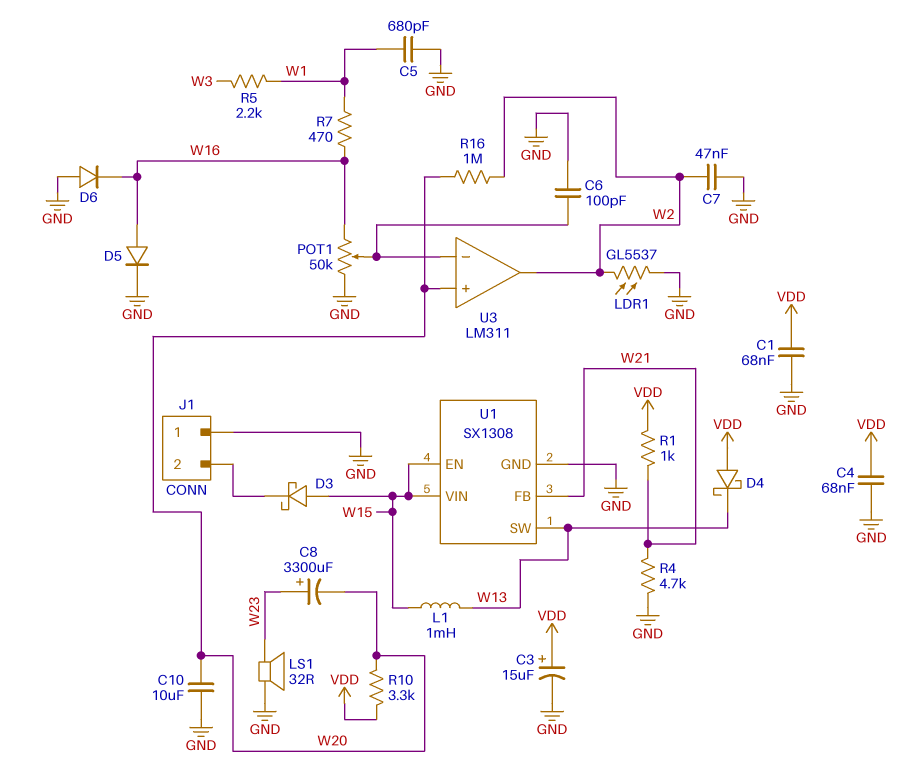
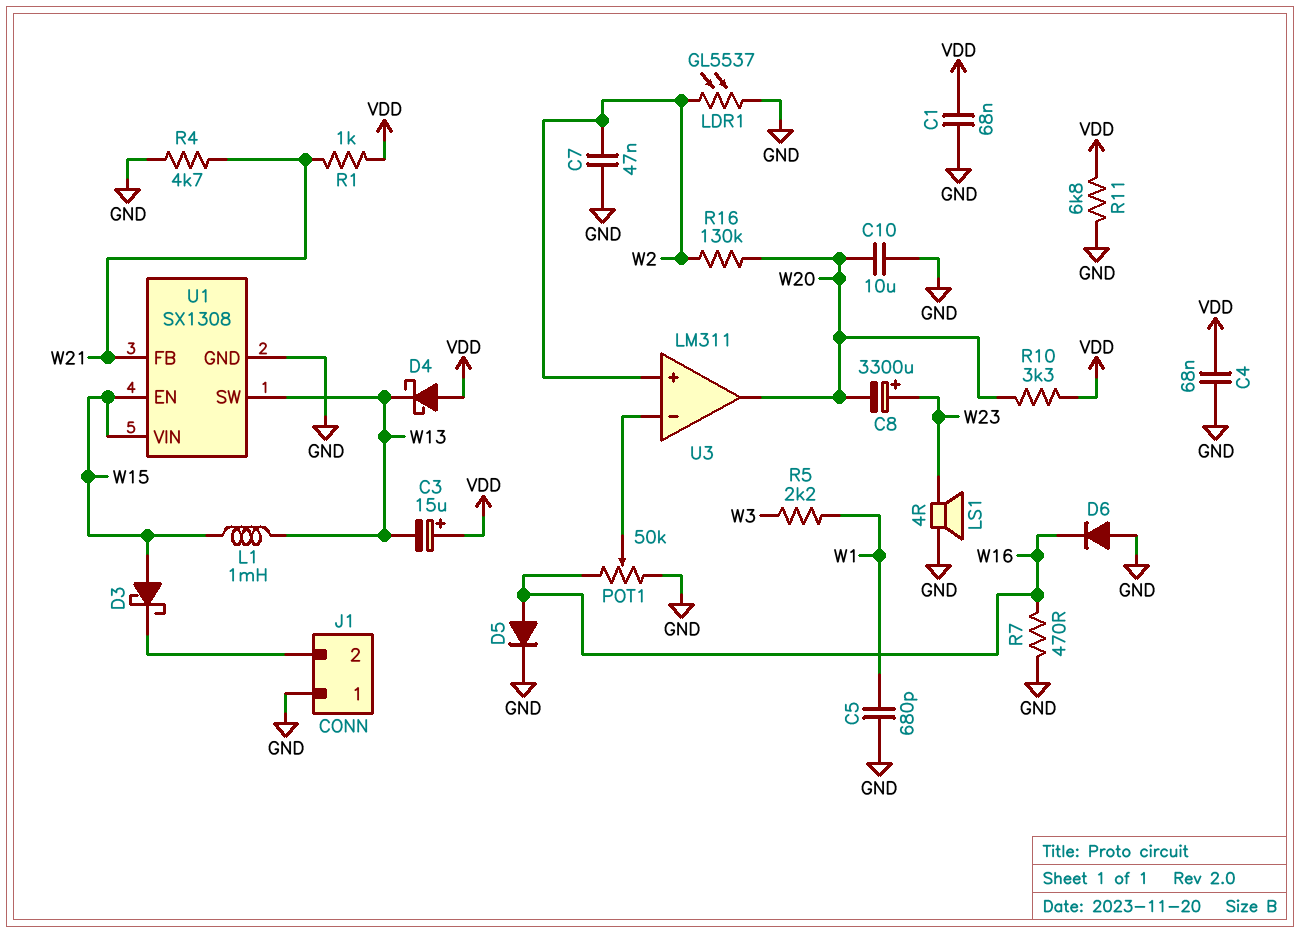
C3: 15uF (plus VDD, minus GND) -> 15uF (plus VDD, minus W13)
C6: 100pF (GND, U3/in-) -> none
LS1: speaker 32R (GND, W23) -> speaker 4R (GND, W23)
R7: 470 (W1, W16) -> 470 (GND, W16)
R11: none -> 6.8k (GND, VDD)
R16: 1M (W2, W20) -> 130k (W2, W20)
U3 pin in+: W20 -> W2
U3 pin out: W2 -> W20

